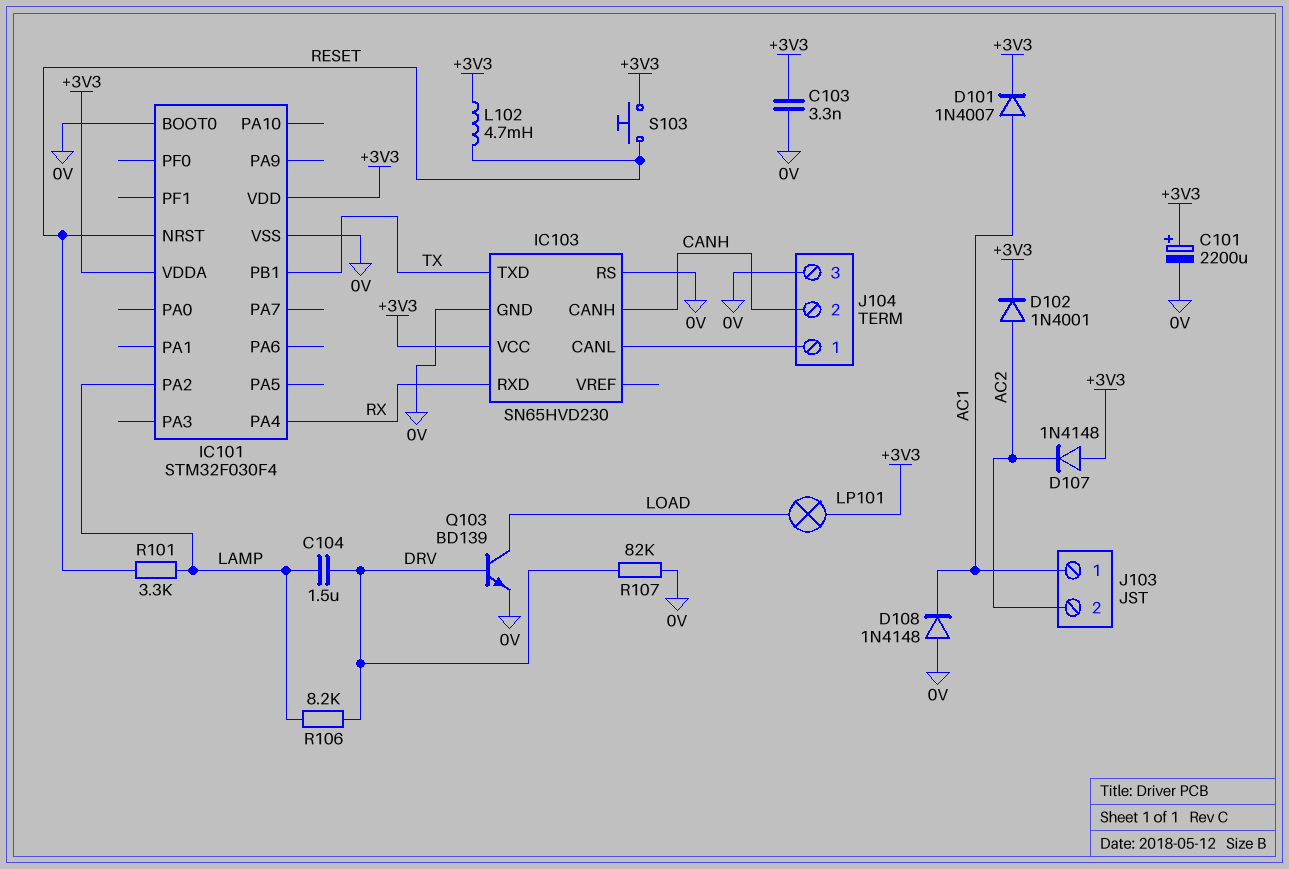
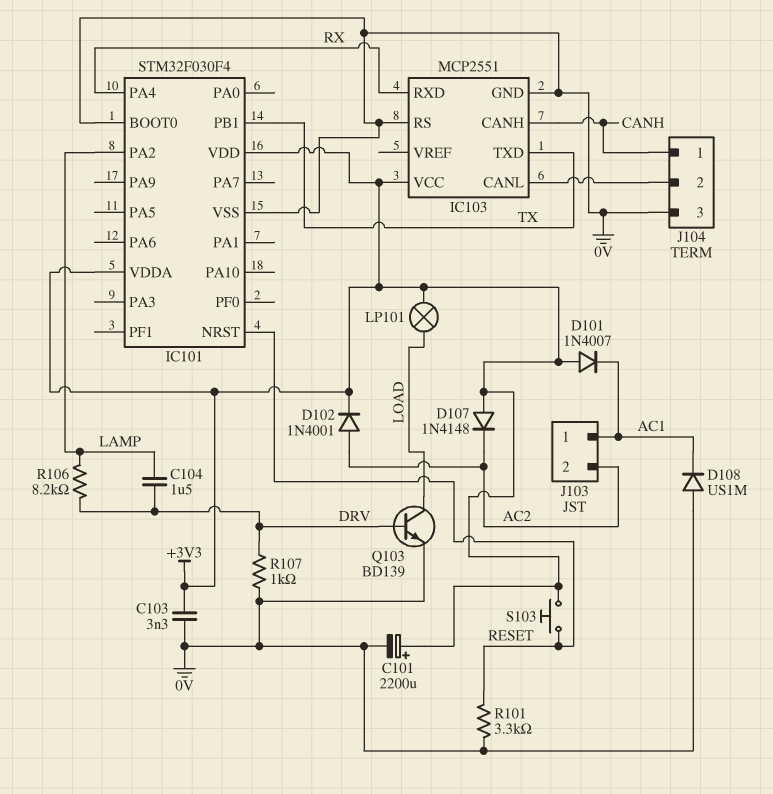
D101: diode 1N4007 (A AC1, K +3V3) -> diode 1N4007 (A +3V3, K AC1)
D108: diode 1N4148 (A 0V, K AC1) -> diode US1M (A 0V, K AC1)
IC103: SN65HVD230 -> MCP2551
J104 pin 1: IC103/CANL -> CANH
J104 pin 2: CANH -> IC103/CANL
L102: 4.7mH (+3V3, RESET) -> none
R101: 3.3k (LAMP, RESET) -> 3.3k (0V, RESET)
R107: 82k (0V, DRV) -> 1k (0V, DRV)

